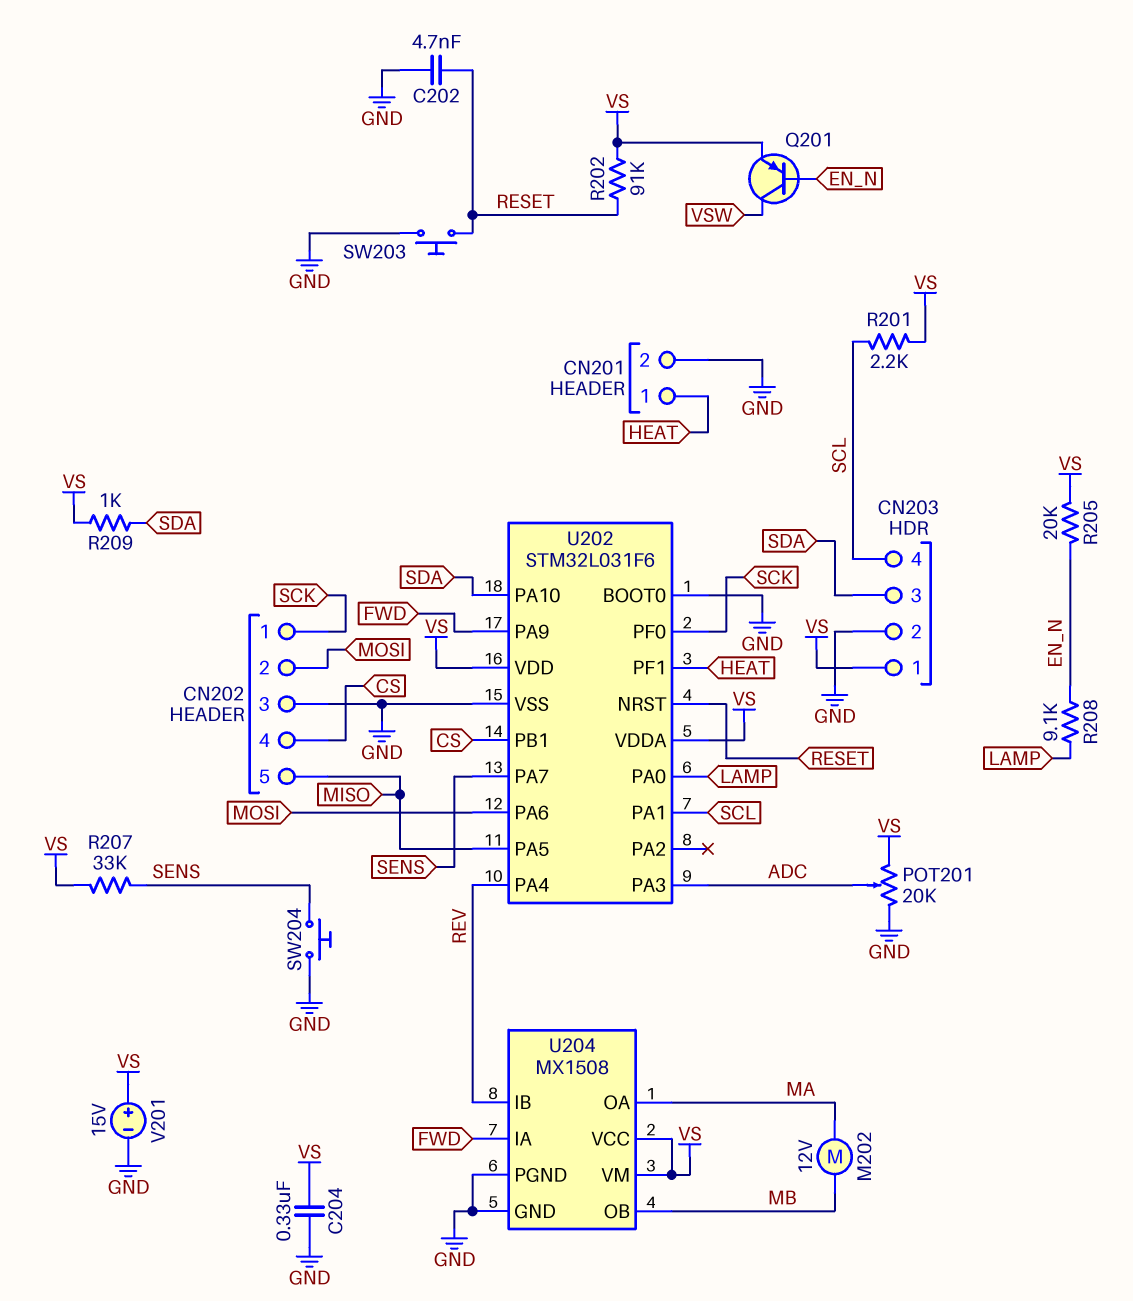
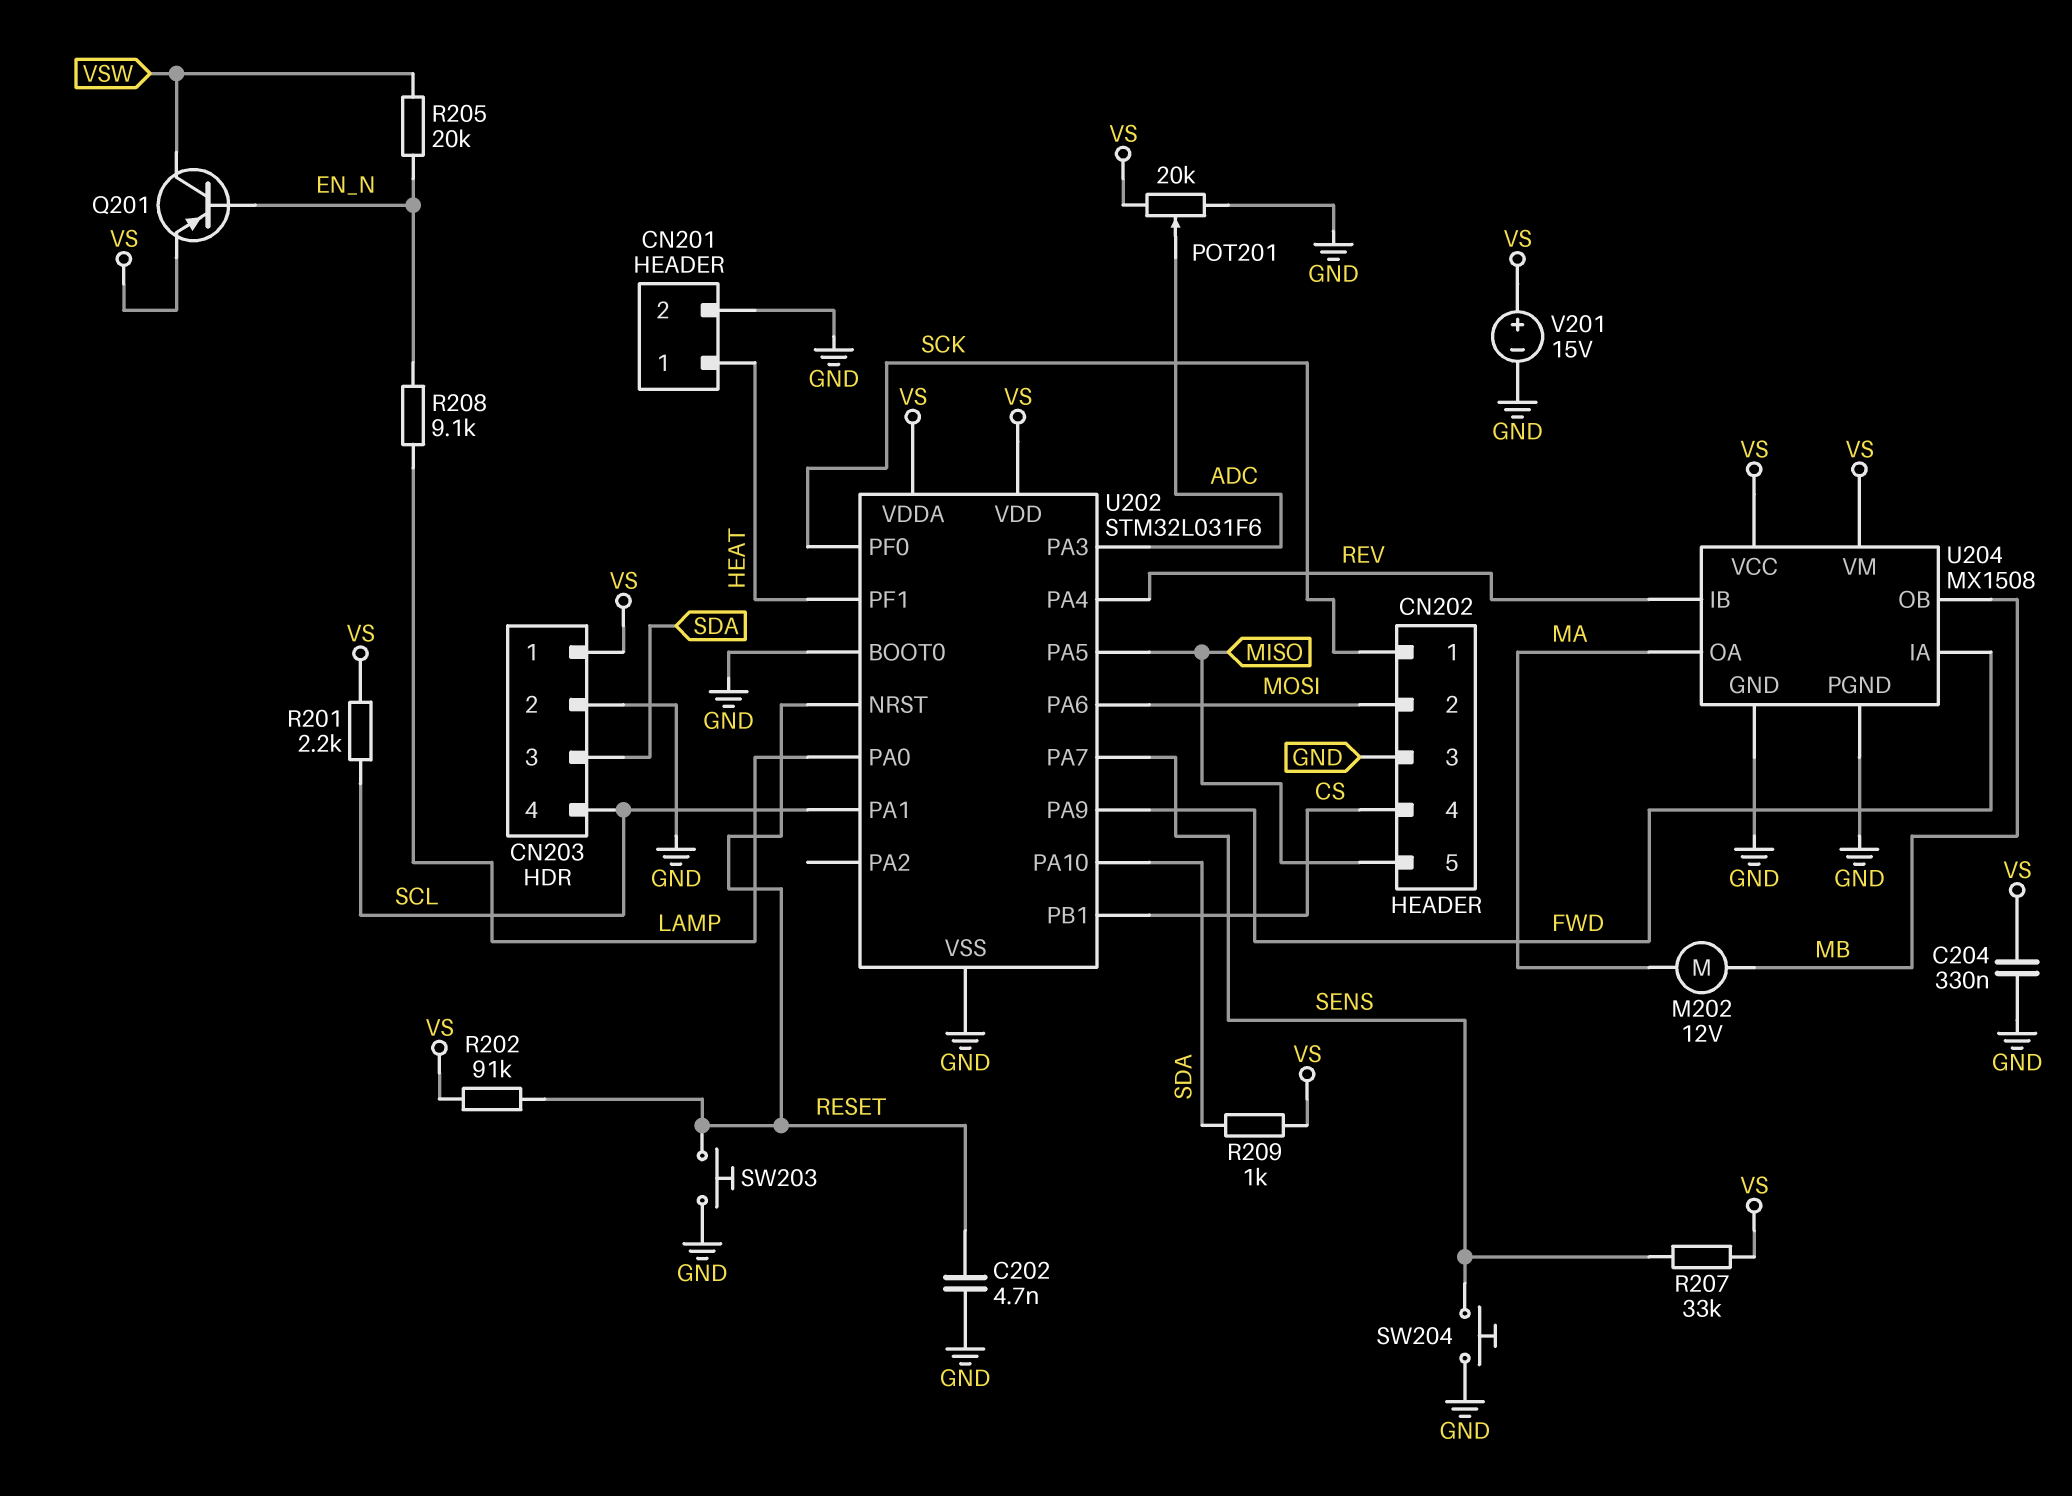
R205: 20k (EN_N, VS) -> 20k (EN_N, VSW)

